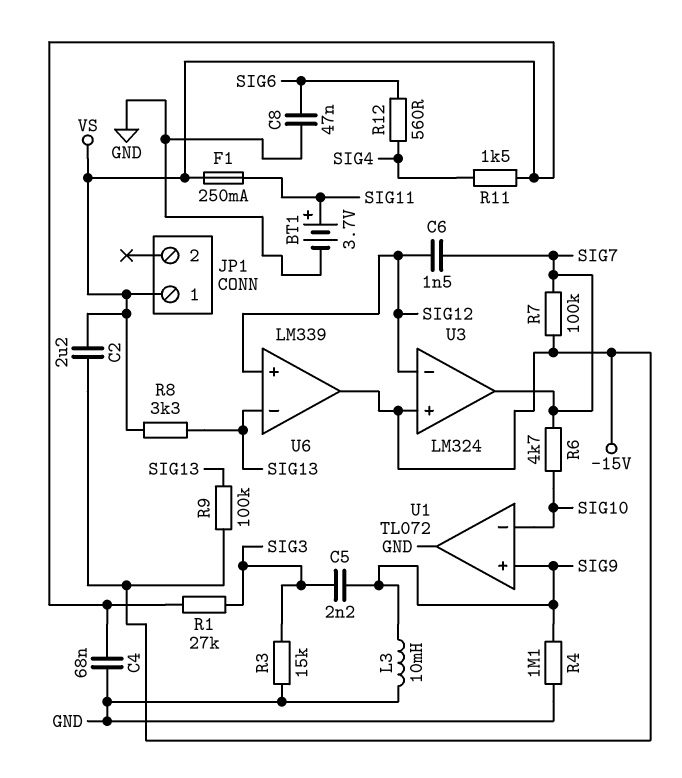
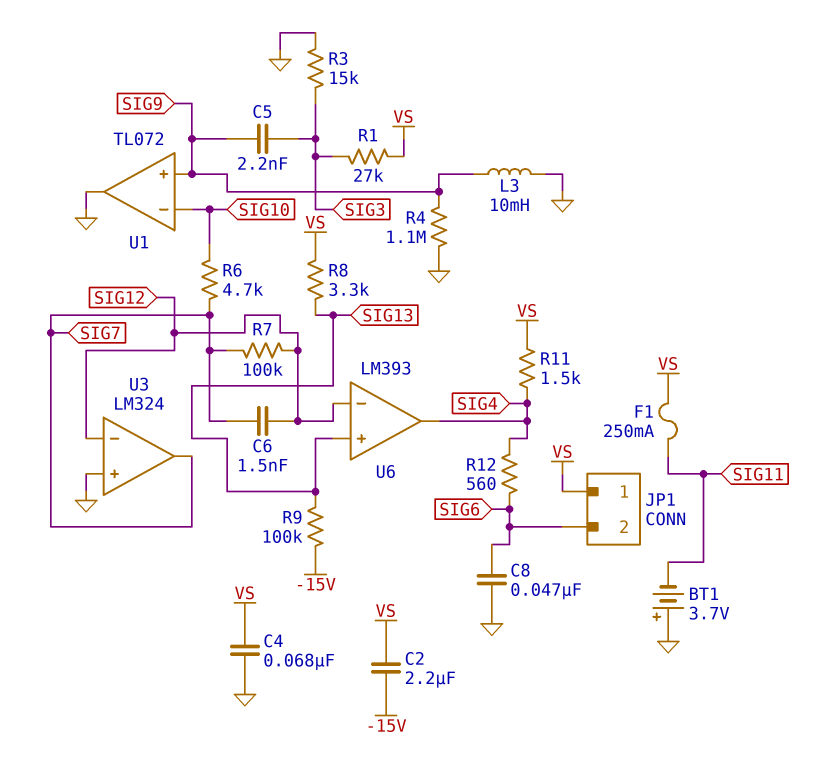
BT1: 3.7V (plus SIG11, minus GND) -> 3.7V (plus GND, minus SIG11)
JP1 pin 2: none -> SIG6
R7: 100k (-15V, SIG7) -> 100k (SIG7, SIG12)
U3 pin in+: -15V -> GND
U6: LM339 -> LM393
U6 pin in+: SIG12 -> SIG13
U6 pin in-: SIG13 -> SIG12
U6 pin out: -15V -> SIG4

